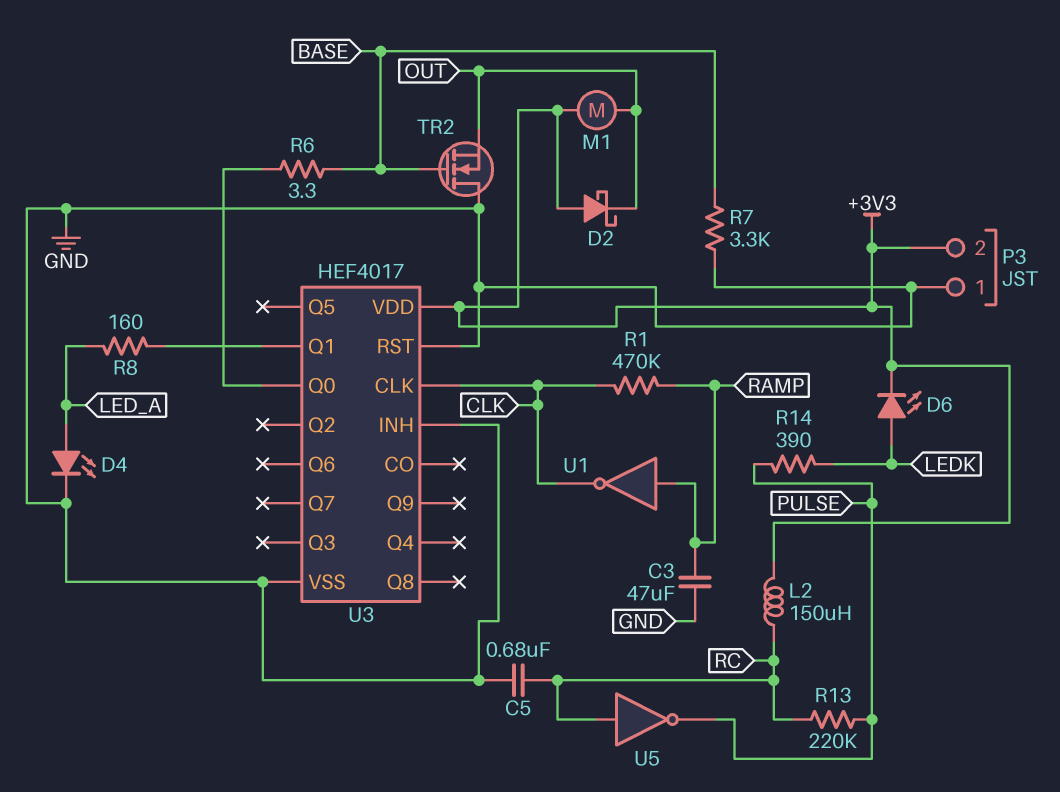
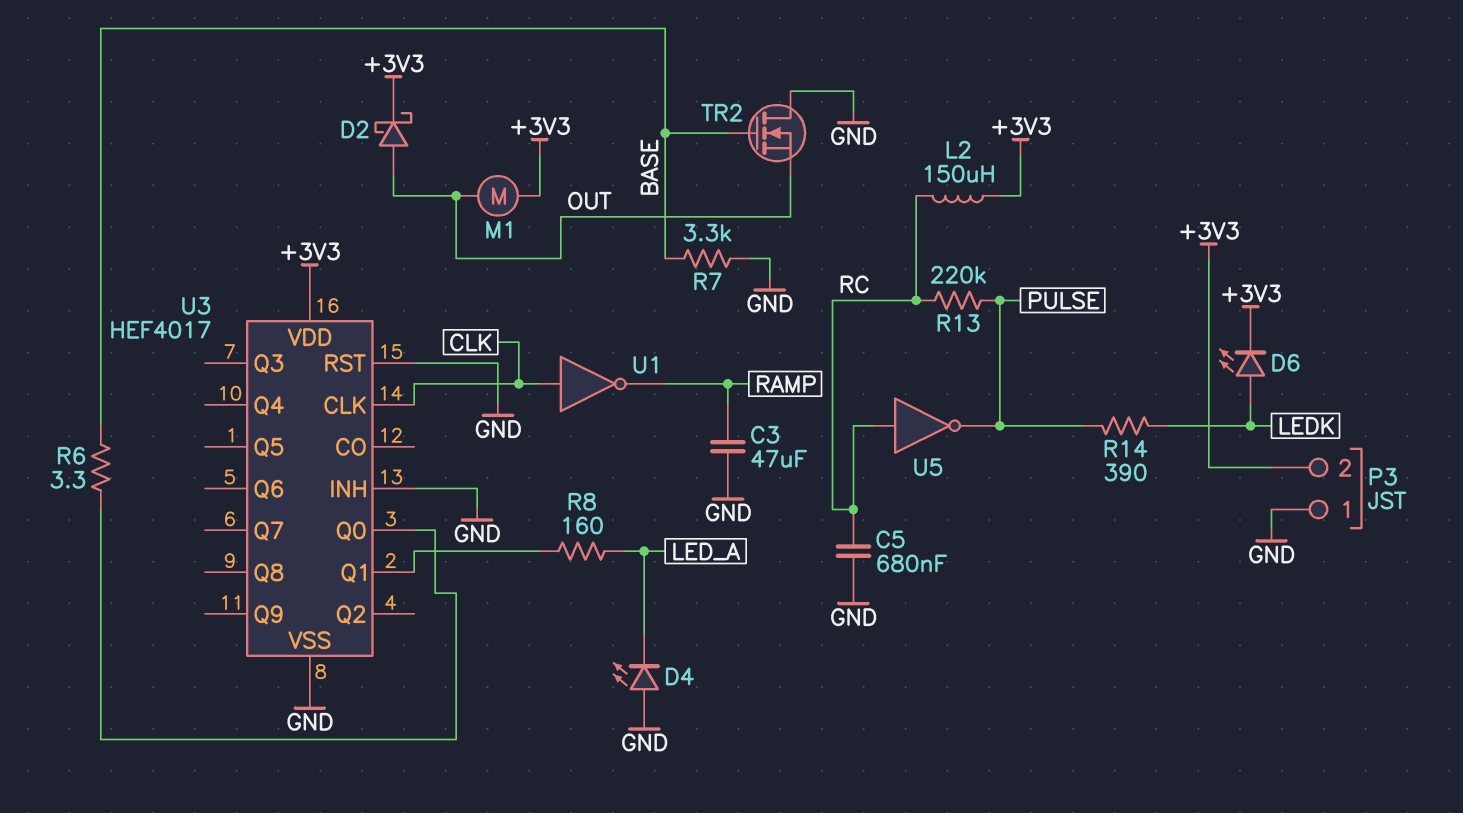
D2: schottky (A +3V3, K OUT) -> schottky (A OUT, K +3V3)
D4: LED (A LED_A, K GND) -> LED (A GND, K LED_A)
R1: 470k (CLK, RAMP) -> none
U1: NOT (in RAMP, out CLK) -> NOT (in CLK, out RAMP)

